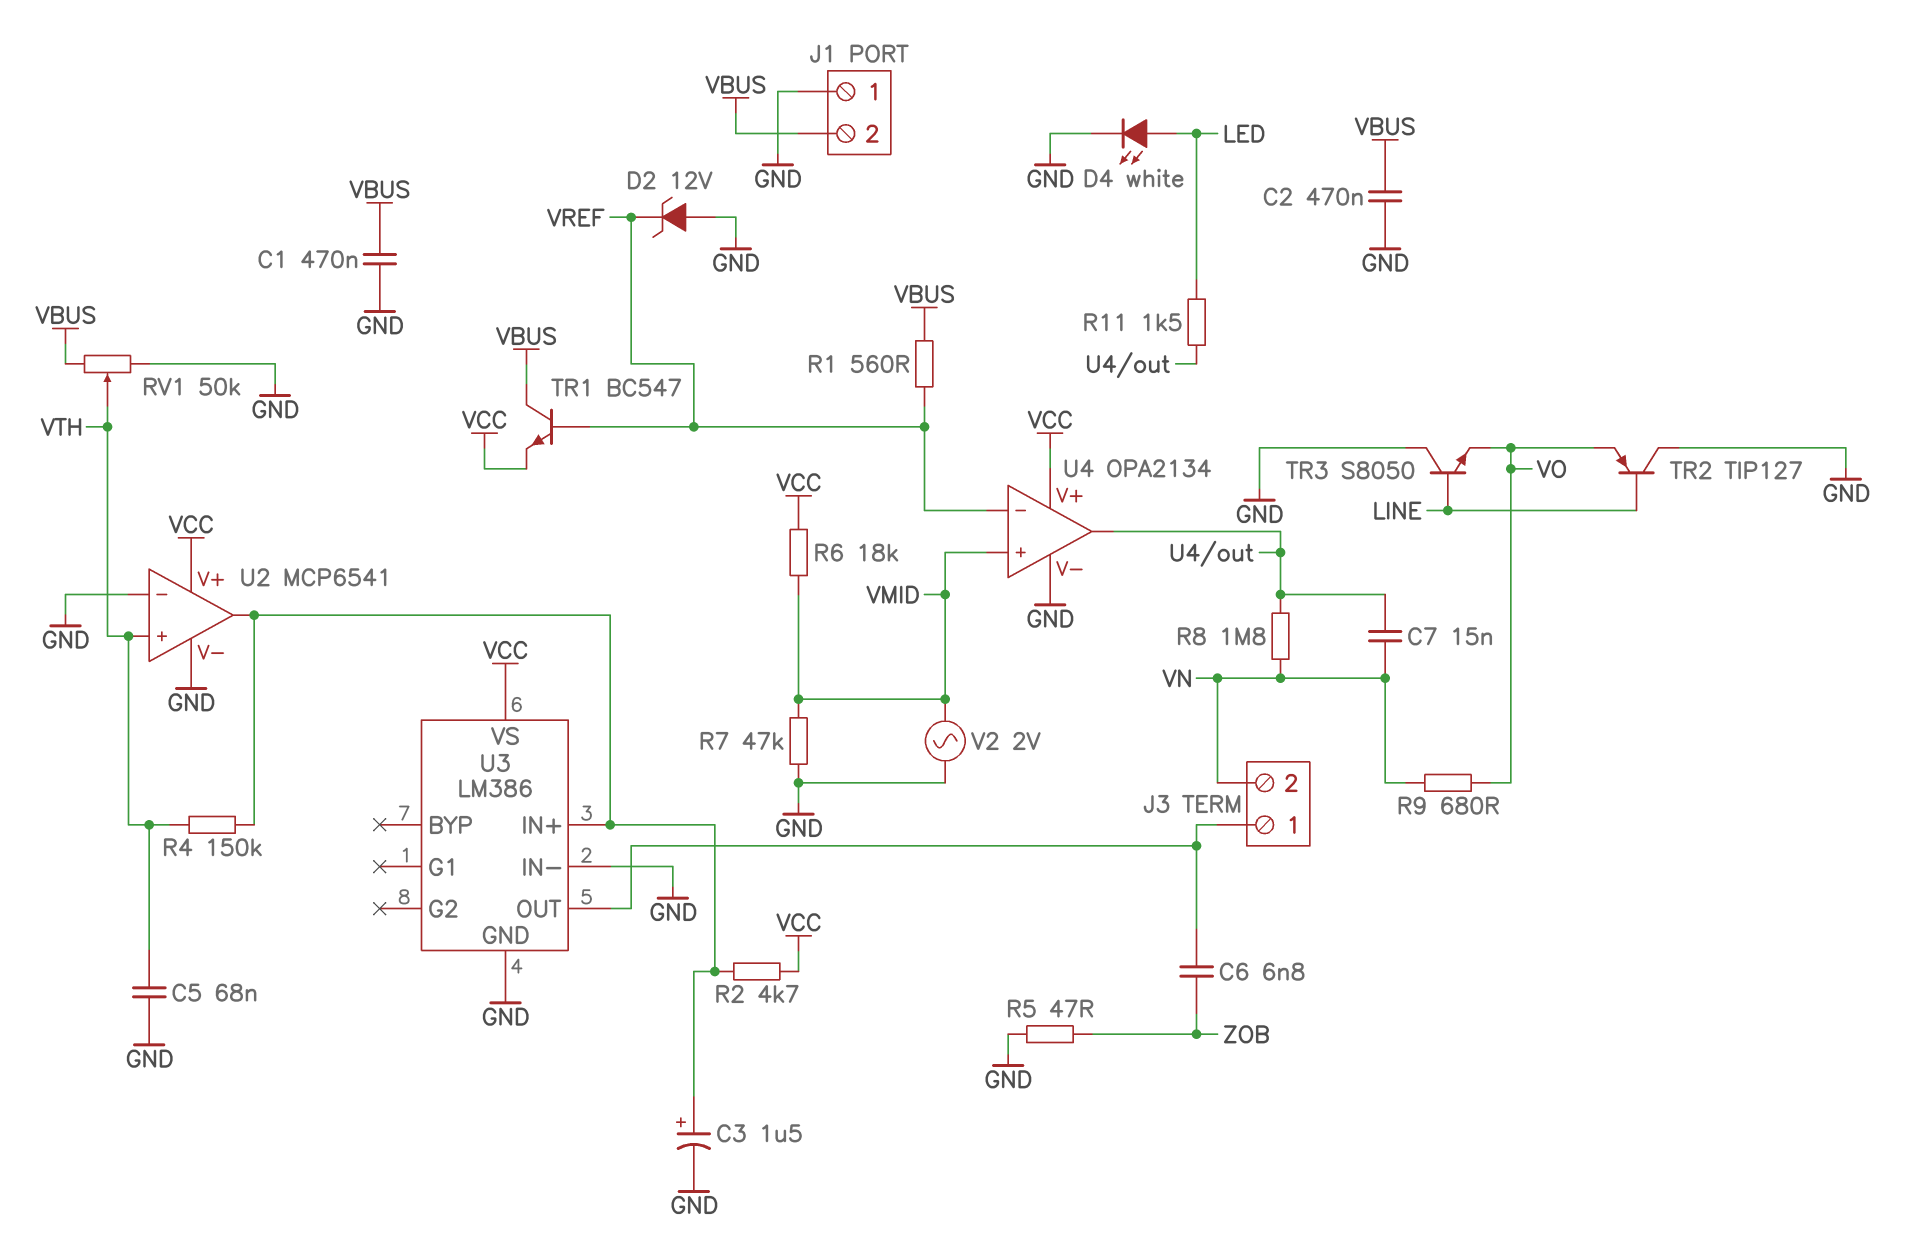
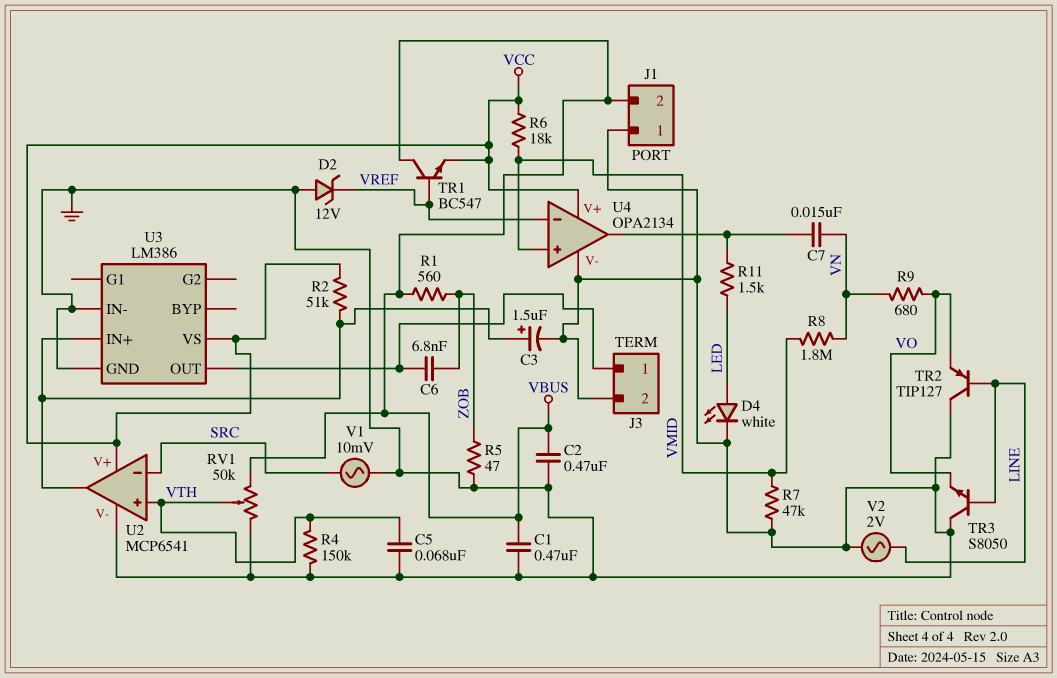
J3 pin 2: VN -> GND
R1: 560 (VBUS, VREF) -> 560 (VBUS, ZOB)
R2: 4.7k (U2/out, VCC) -> 51k (U2/out, VCC)
R4: 150k (U2/out, VTH) -> 150k (GND, VTH)
R8: 1.8M (U4/out, VN) -> 1.8M (VMID, VN)
U2 pin in-: GND -> SRC
V1: none -> AC 10mV (GND, SRC)
V2: AC 2V (GND, VMID) -> AC 2V (GND, LINE)

